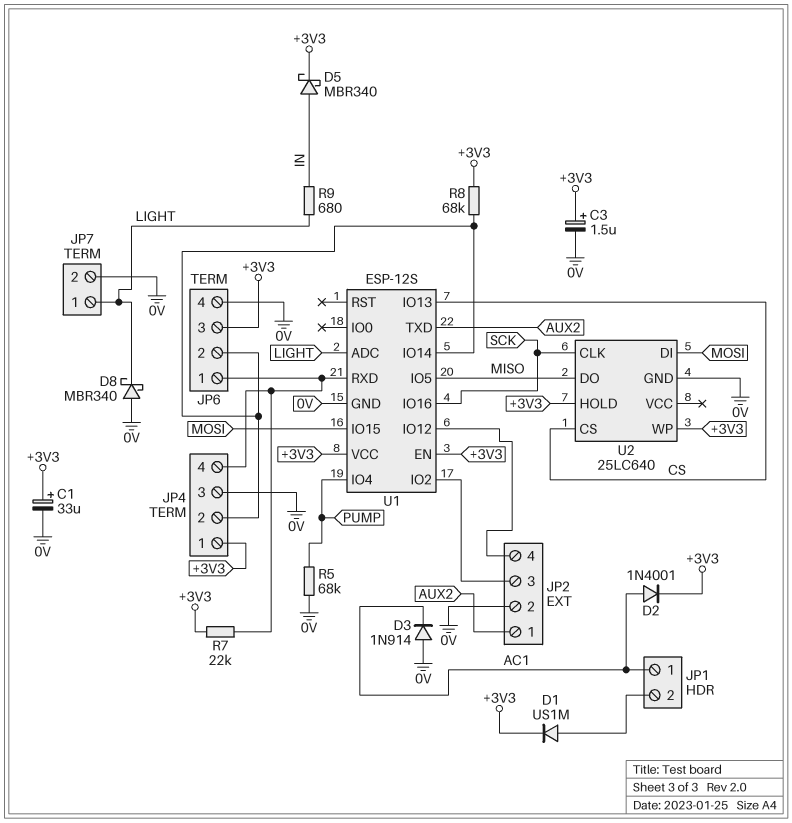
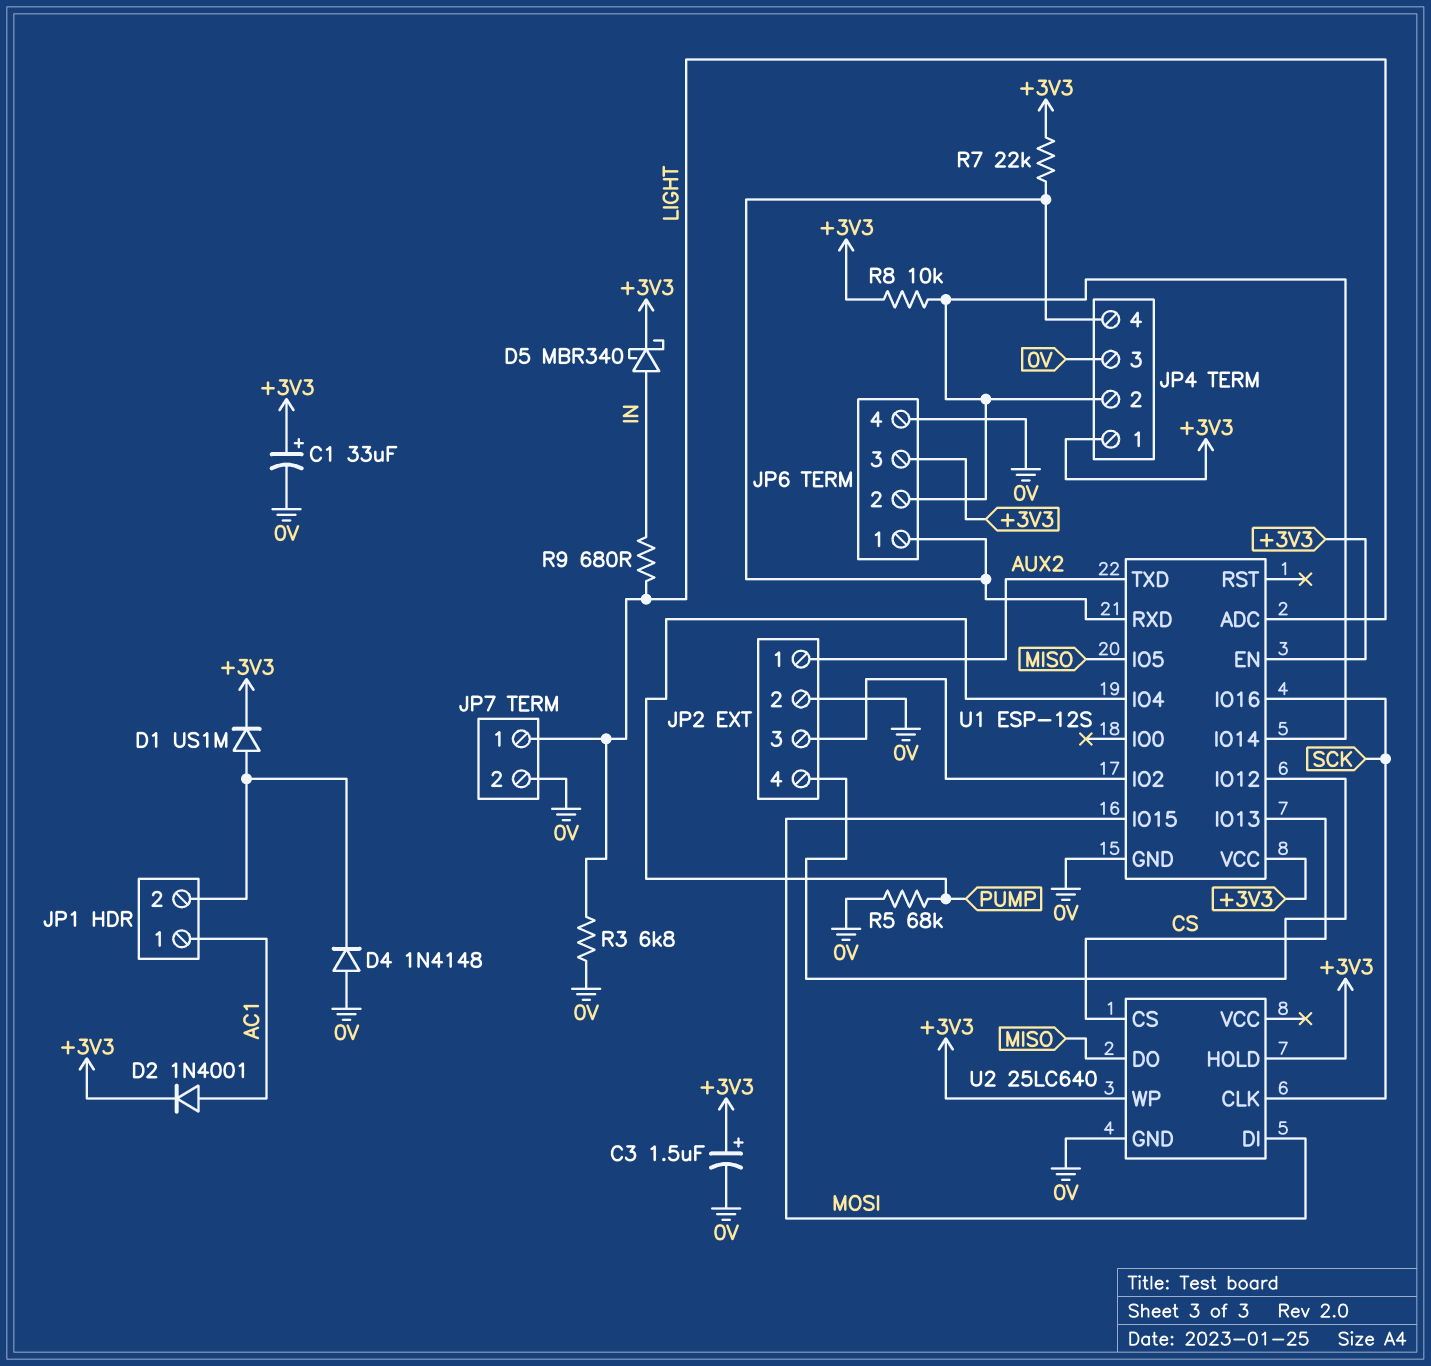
D3: diode 1N914 (A 0V, K AC1) -> none
D4: none -> diode 1N4148 (A 0V, K JP1/2)
D8: schottky MBR340 (A 0V, K LIGHT) -> none
R3: none -> 6.8k (0V, LIGHT)
R8: 68k (+3V3, JP4/2) -> 10k (+3V3, JP4/2)

